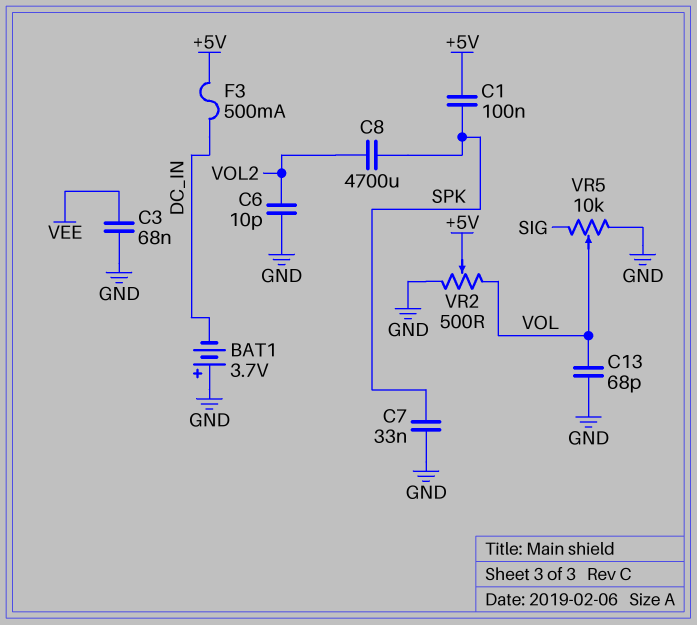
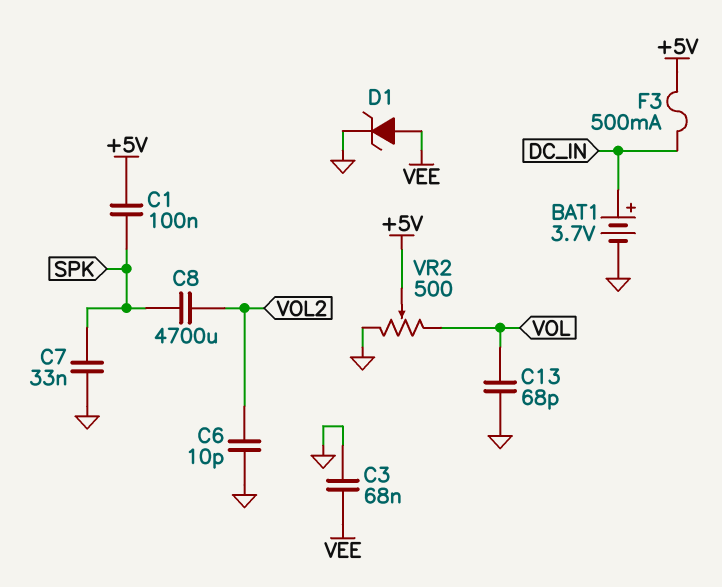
BAT1: 3.7V (plus GND, minus DC_IN) -> 3.7V (plus DC_IN, minus GND)
D1: none -> zener (A VEE, K GND)
VR5: 10k (GND, SIG, wiper VOL) -> none

